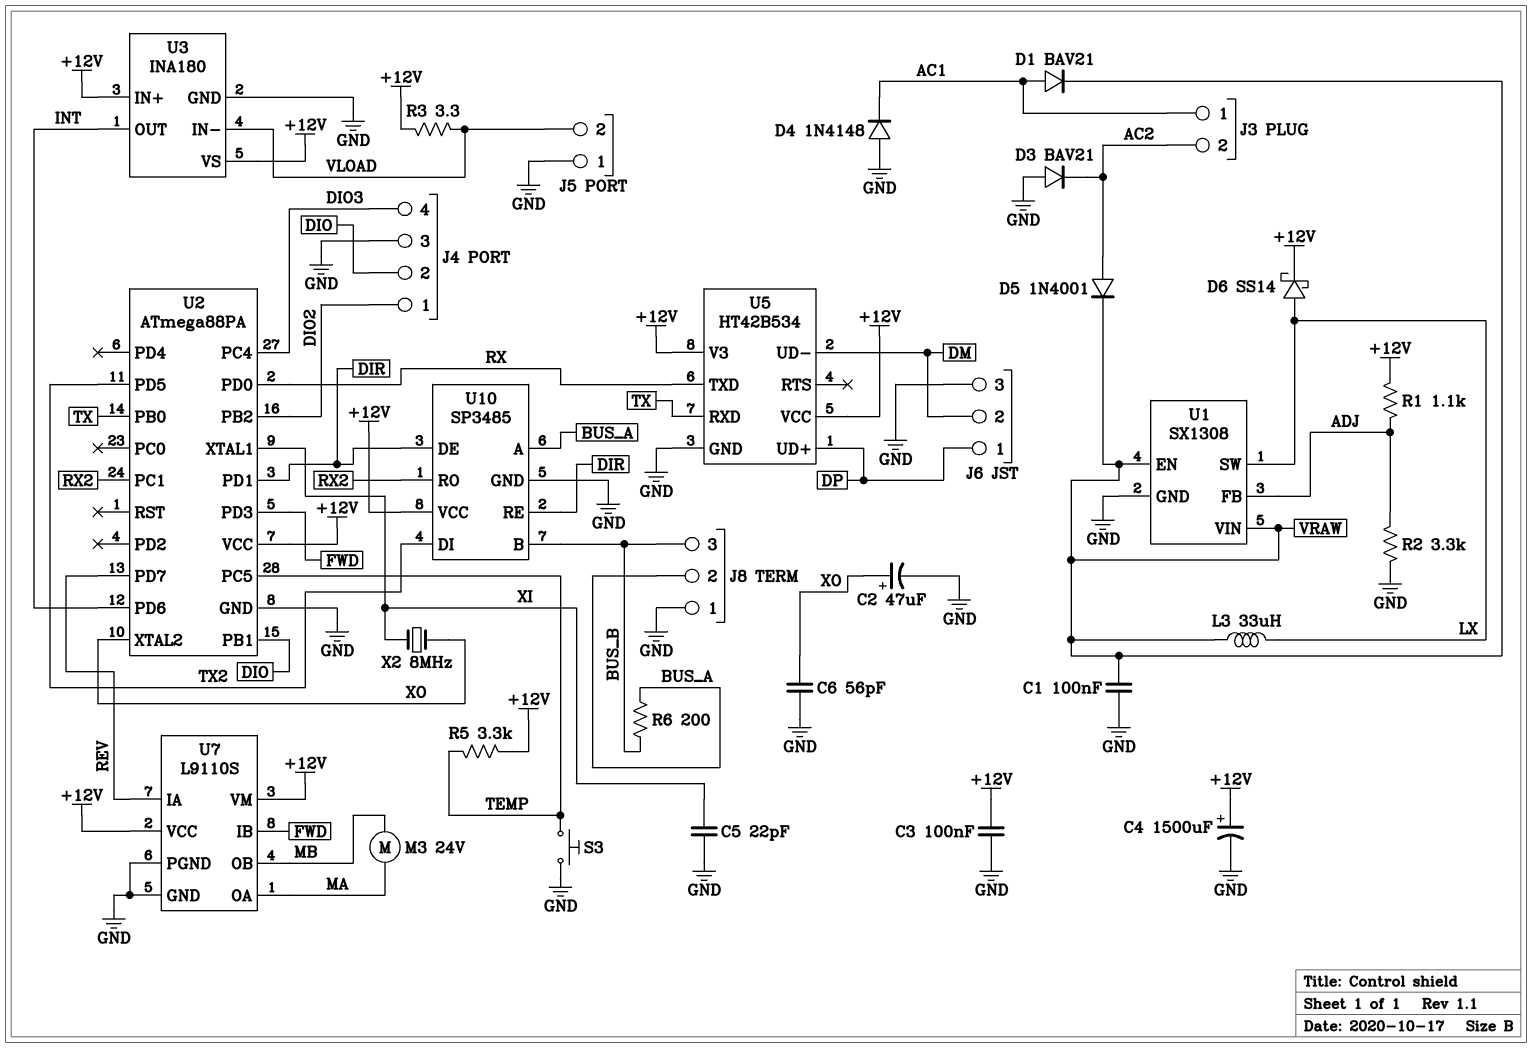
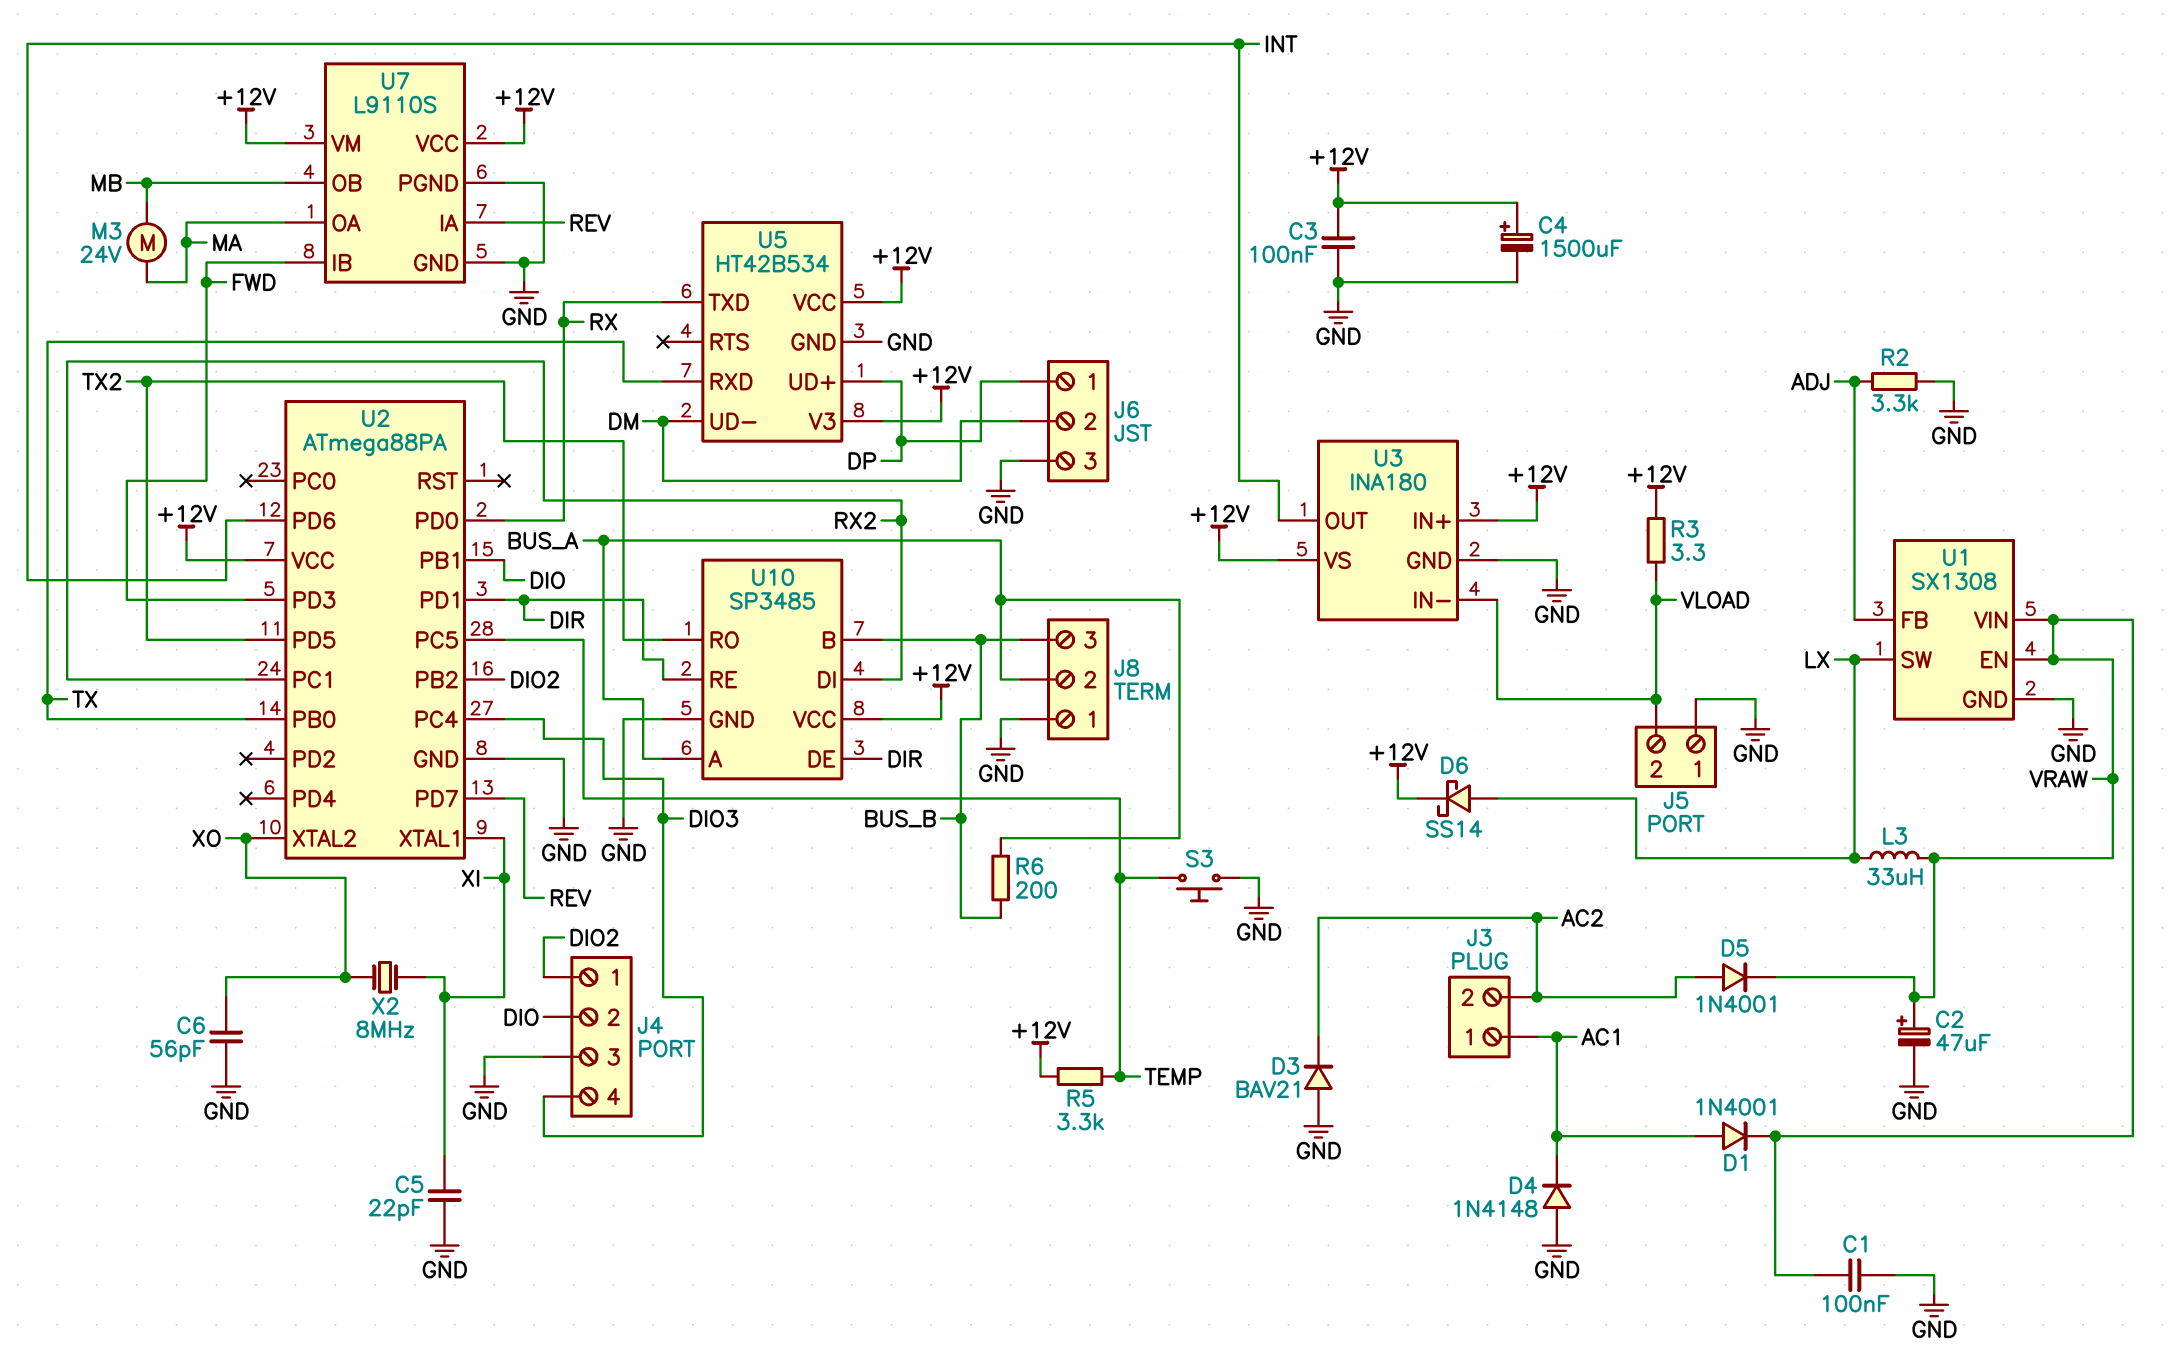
C2: 47uF (plus XO, minus GND) -> 47uF (plus VRAW, minus GND)
D1: diode BAV21 (A AC1, K VRAW) -> diode 1N4001 (A AC1, K VRAW)
R1: 1.1k (+12V, ADJ) -> none
U10 pin DI: TX2 -> RX2
U10 pin RO: RX2 -> TX2

